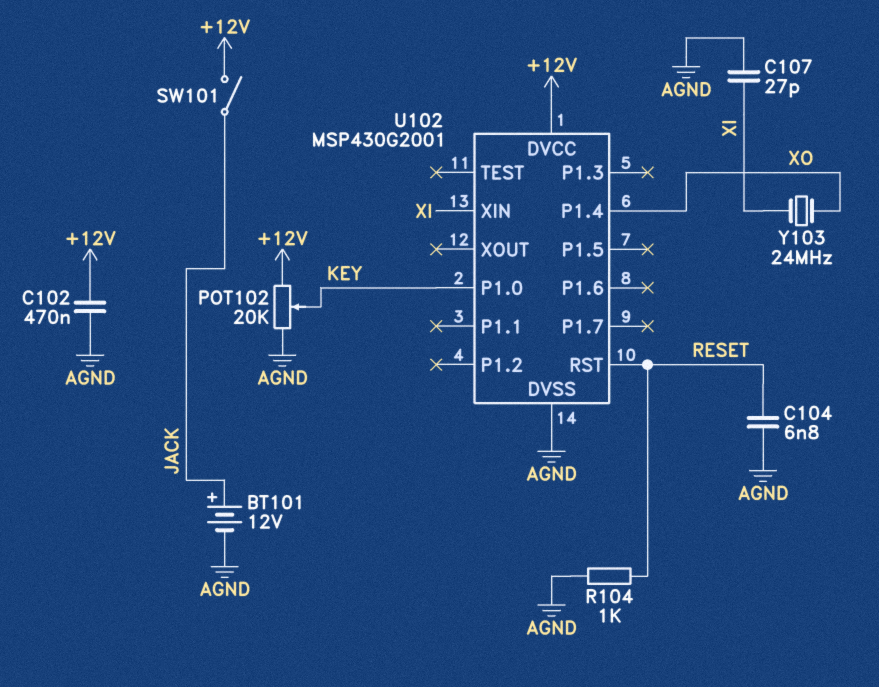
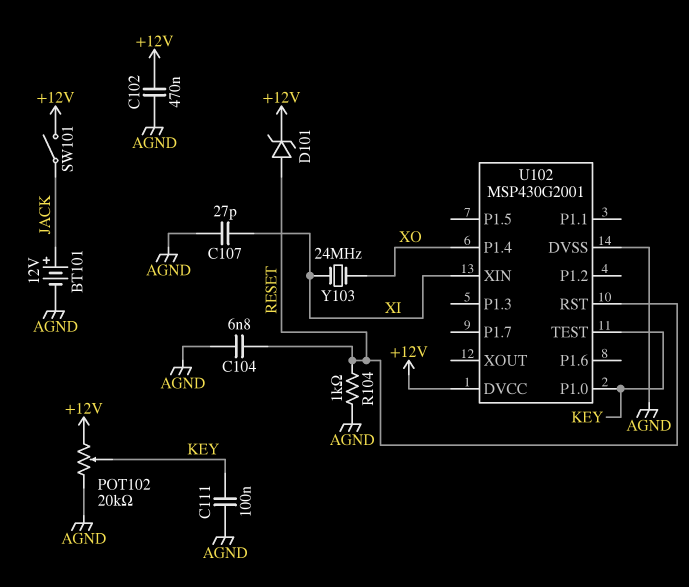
C111: none -> 100nF (AGND, KEY)
D101: none -> zener (A RESET, K +12V)
U102 pin TEST: none -> KEY

